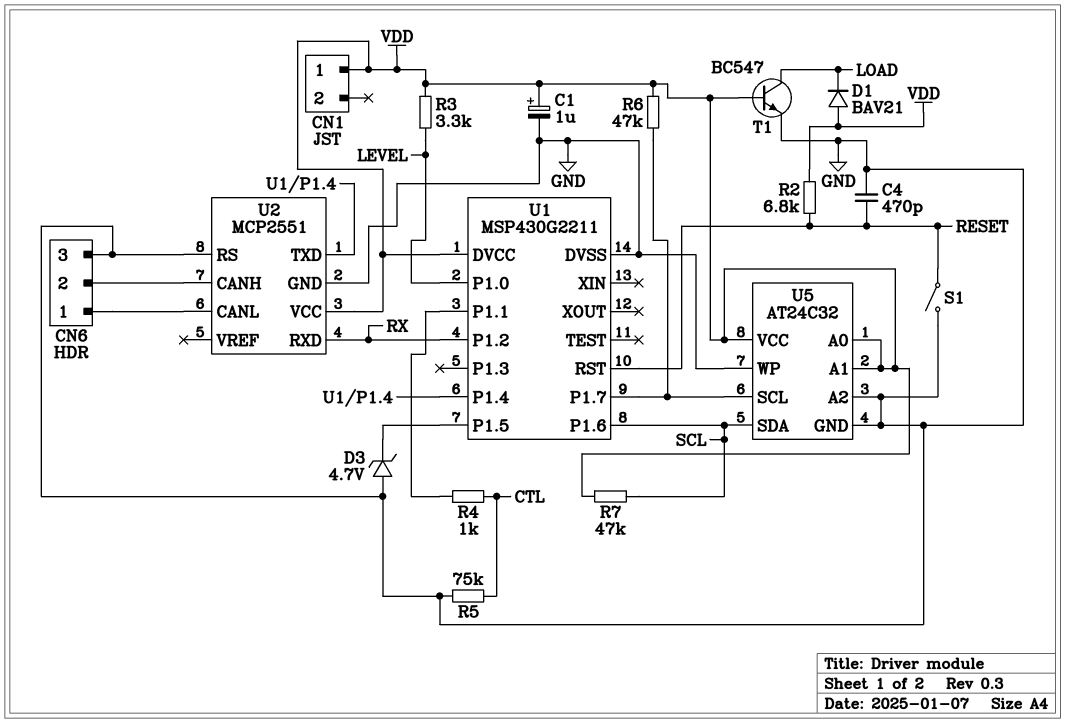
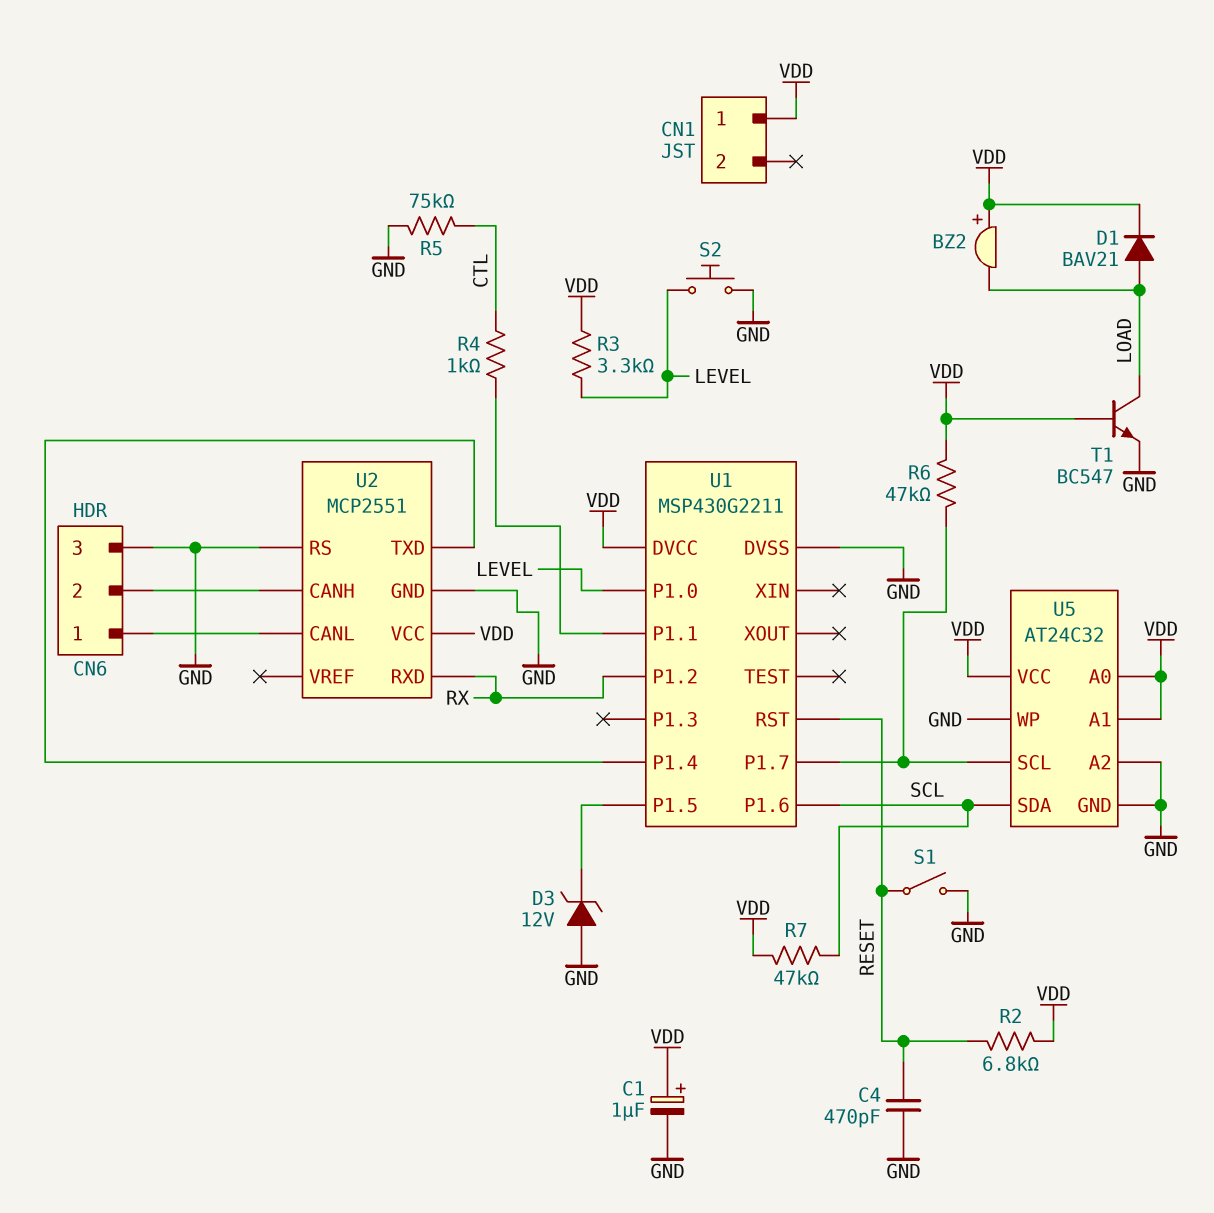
BZ2: none -> buzzer (plus VDD, minus LOAD)
D1: diode BAV21 (A VDD, K LOAD) -> diode BAV21 (A LOAD, K VDD)
D3: zener 4.7V (A GND, K U1/P1.5) -> zener 12V (A GND, K U1/P1.5)
S2: none -> button (GND, LEVEL)

